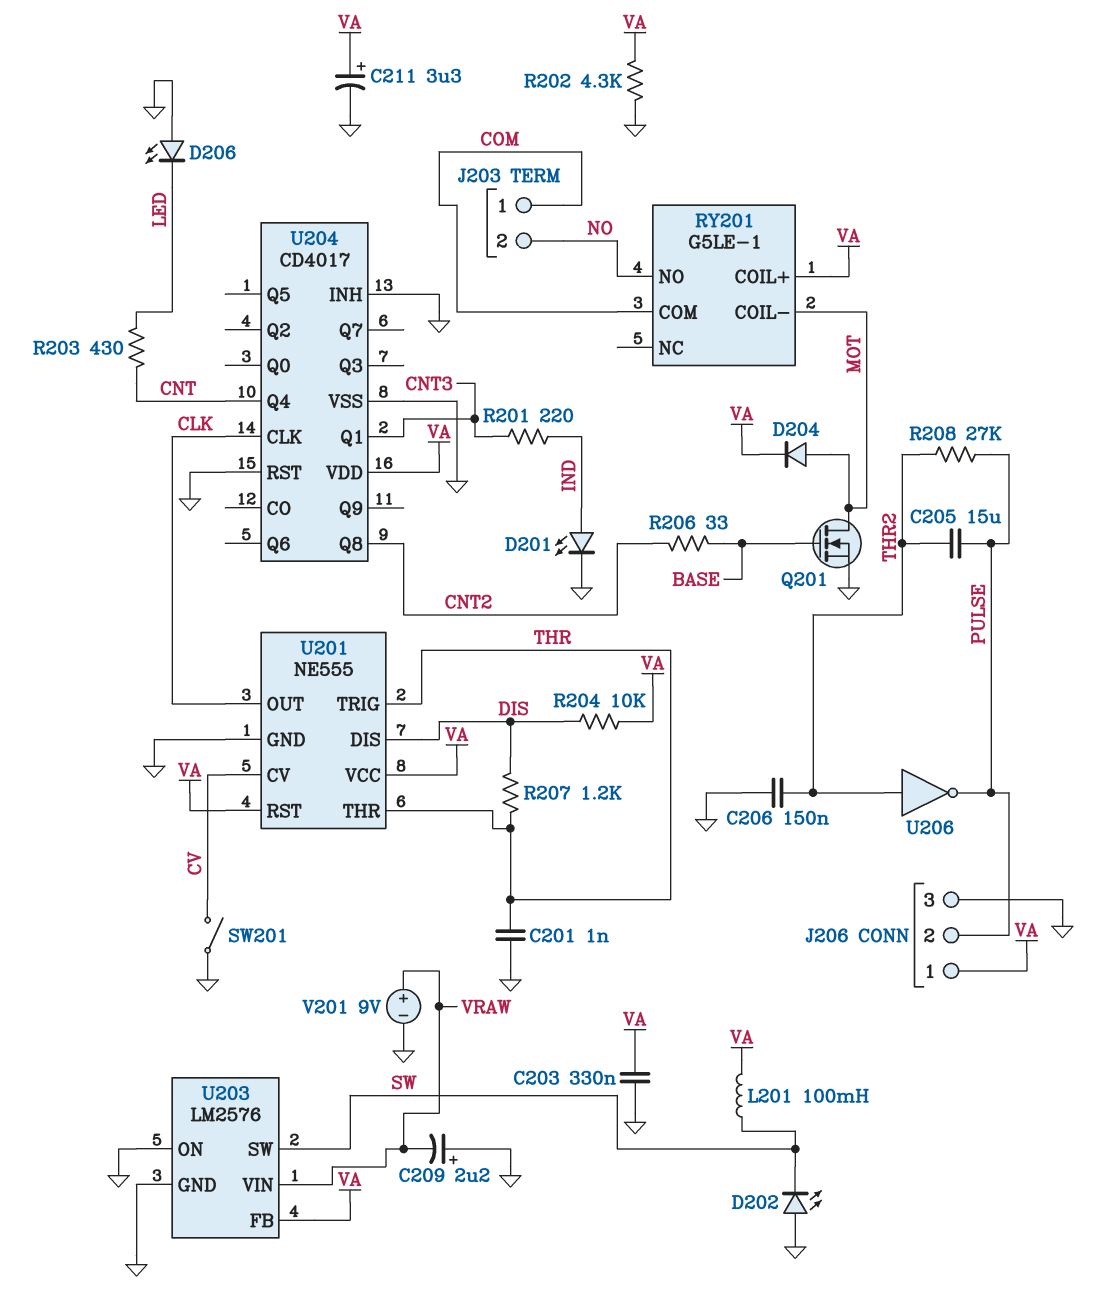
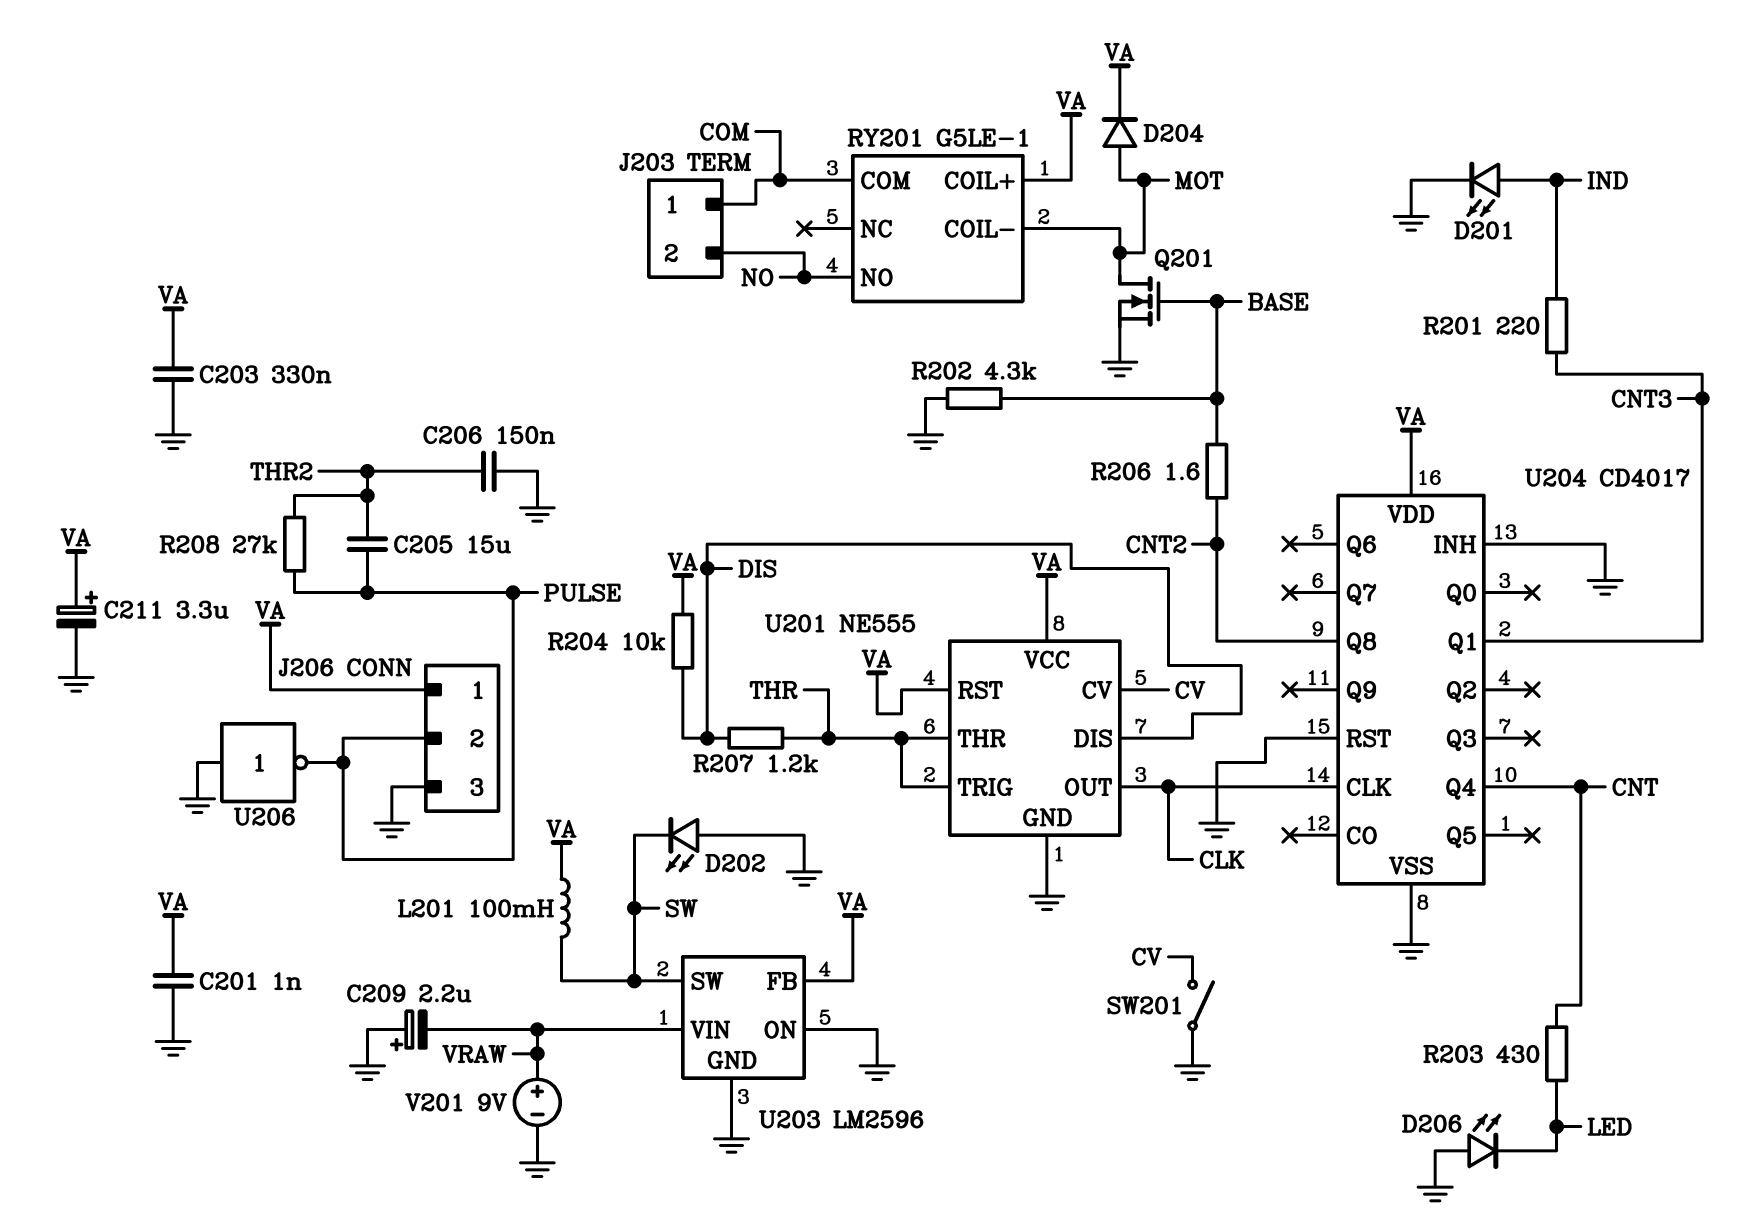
C201: 1nF (GND, THR) -> 1nF (GND, VA)
R202: 4.3k (GND, VA) -> 4.3k (BASE, GND)
R206: 33 (BASE, CNT2) -> 1.6 (BASE, CNT2)
U203: LM2576 -> LM2596
U206: NOT (in THR2, out PULSE) -> NOT (in GND, out PULSE)

